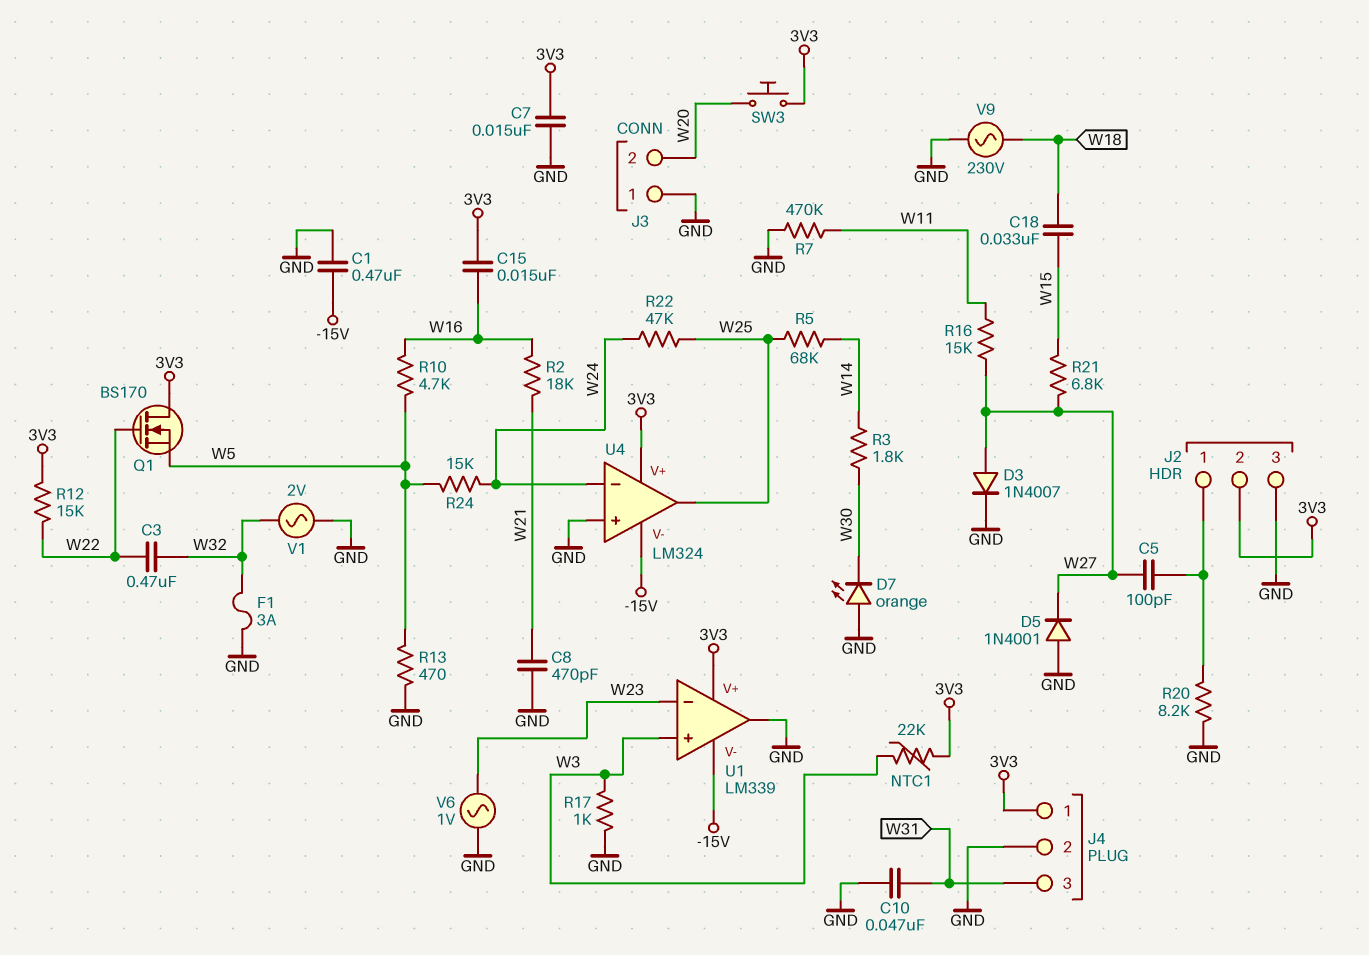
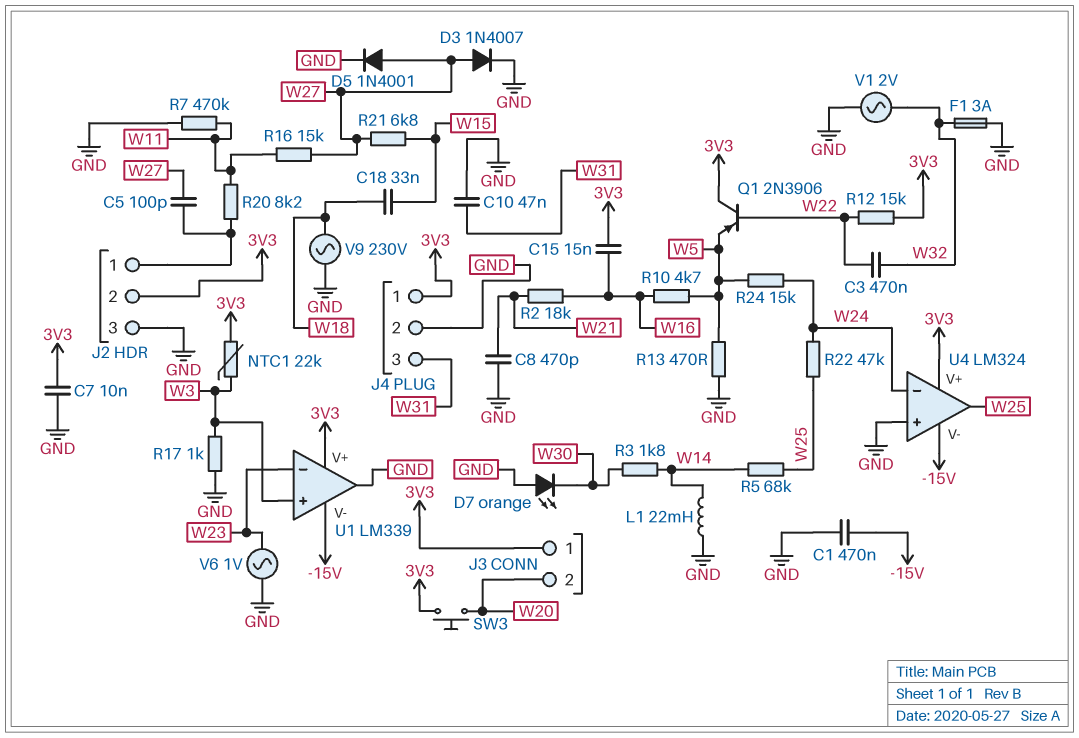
C7: 15nF (3V3, GND) -> 10nF (3V3, GND)
D5: diode 1N4001 (A GND, K W27) -> diode 1N4001 (A W27, K GND)
J3 pin 1: GND -> 3V3
L1: none -> 22mH (GND, W14)
Q1: NMOS BS170 (G W22, D 3V3, S W5) -> PNP 2N3906 (B W22, C 3V3, E W5)
R20: 8.2k (GND, J2/1) -> 8.2k (J2/1, W11)

